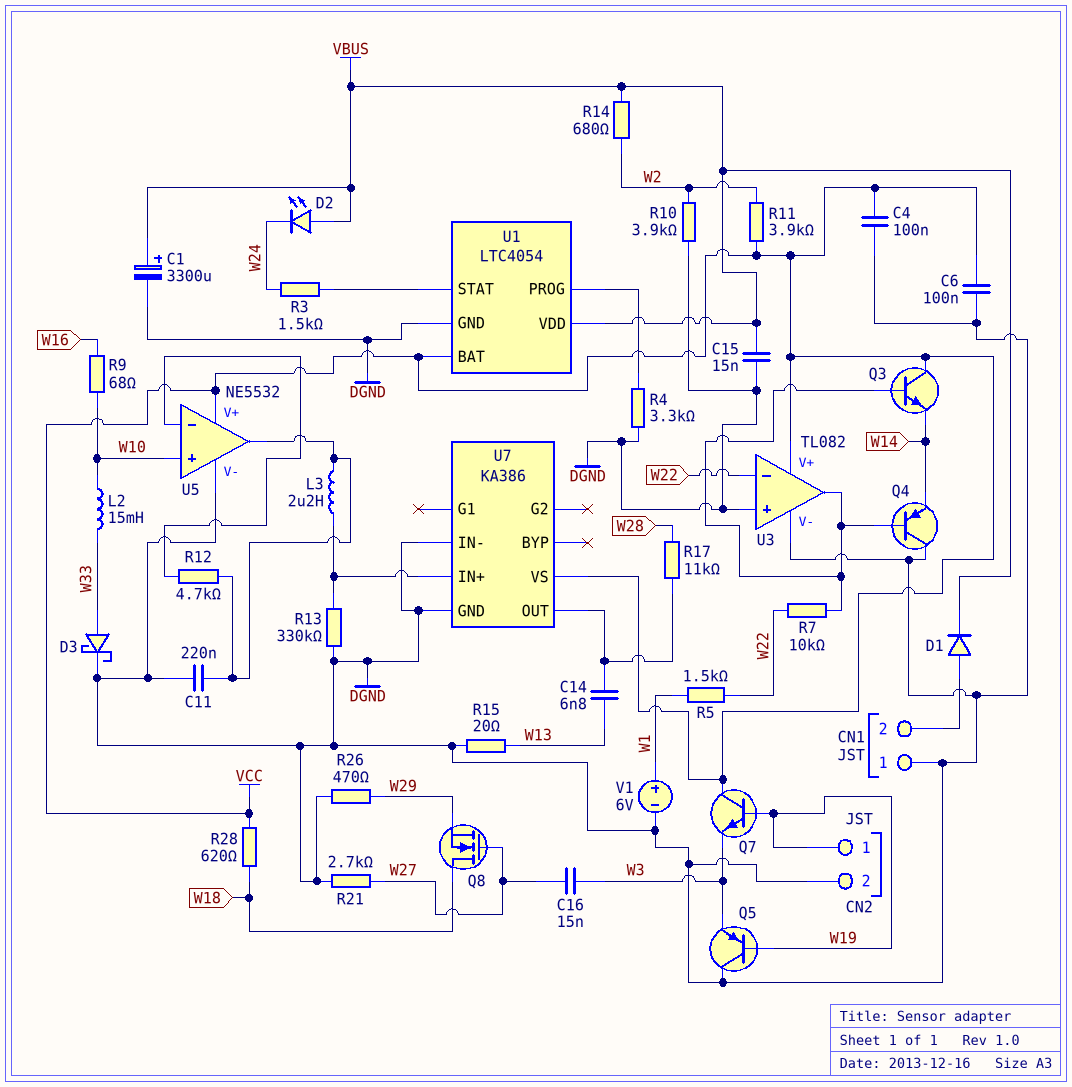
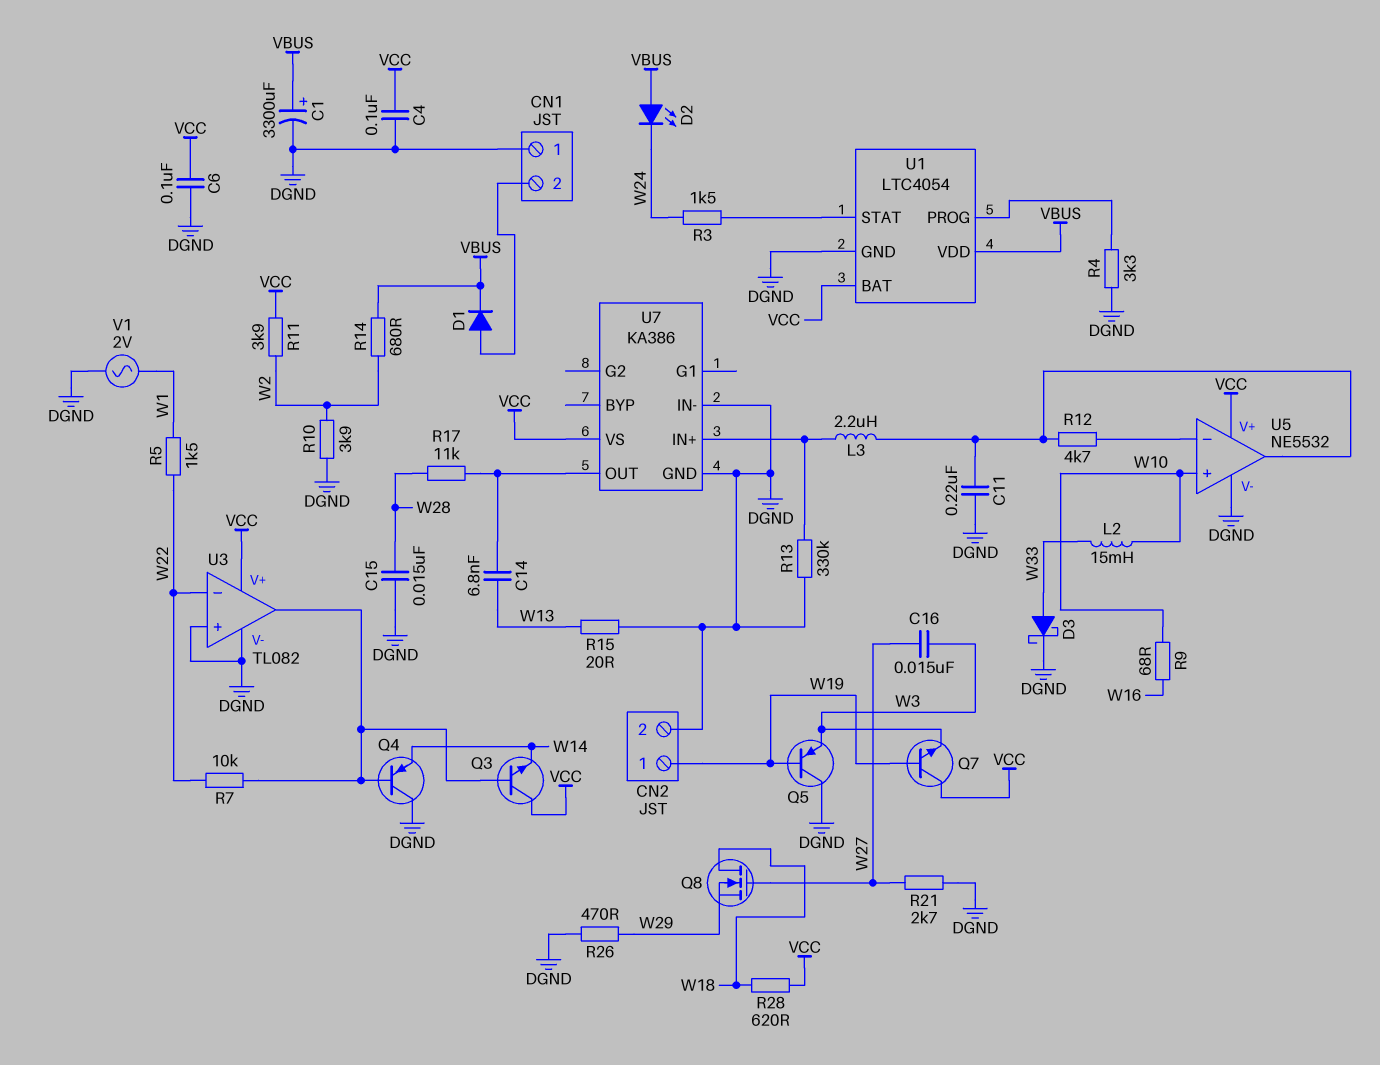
C15: 15nF (DGND, VBUS) -> 15nF (DGND, W28)
V1: 6V (plus W1, minus DGND) -> AC 2V (DGND, W1)

